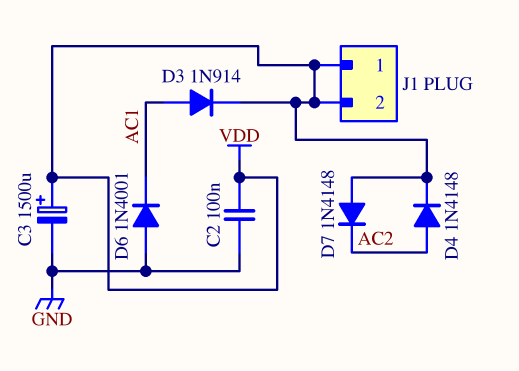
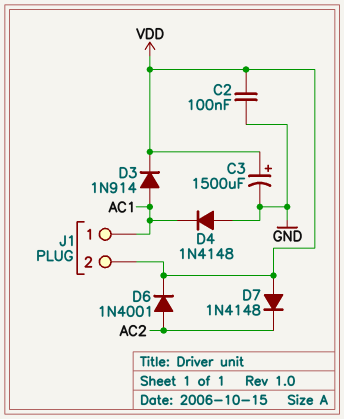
D4: diode 1N4148 (A AC2, K VDD) -> diode 1N4148 (A GND, K AC1)
D6: diode 1N4001 (A GND, K AC1) -> diode 1N4001 (A AC2, K VDD)
J1 pin 1: VDD -> AC1

